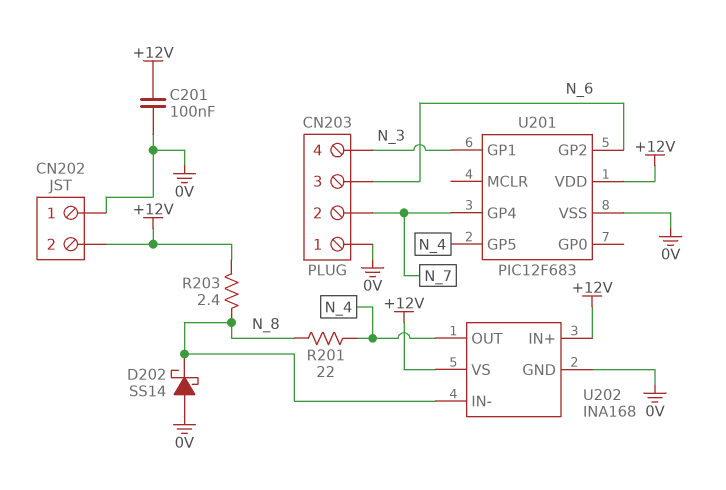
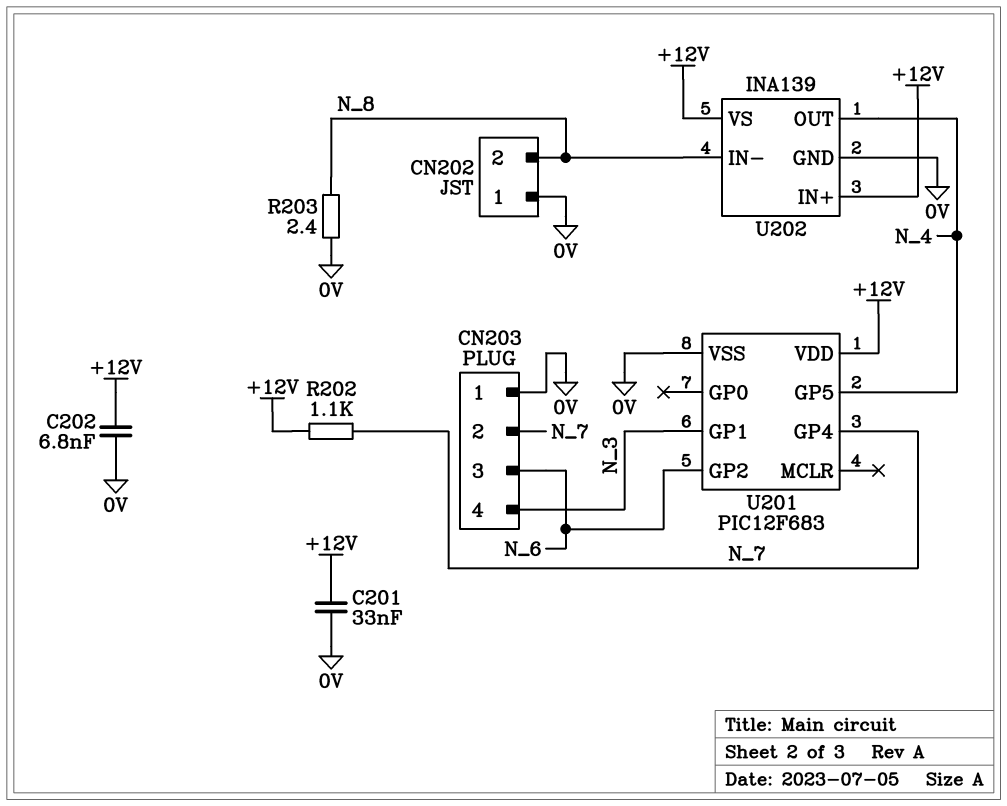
C201: 100nF (+12V, 0V) -> 33nF (+12V, 0V)
C202: none -> 6.8nF (+12V, 0V)
CN202 pin 2: +12V -> N_8
D202: schottky SS14 (A 0V, K N_8) -> none
R201: 22 (N_4, N_8) -> none
R202: none -> 1.1k (+12V, N_7)
R203: 2.4 (+12V, N_8) -> 2.4 (0V, N_8)
U202: INA168 -> INA139

